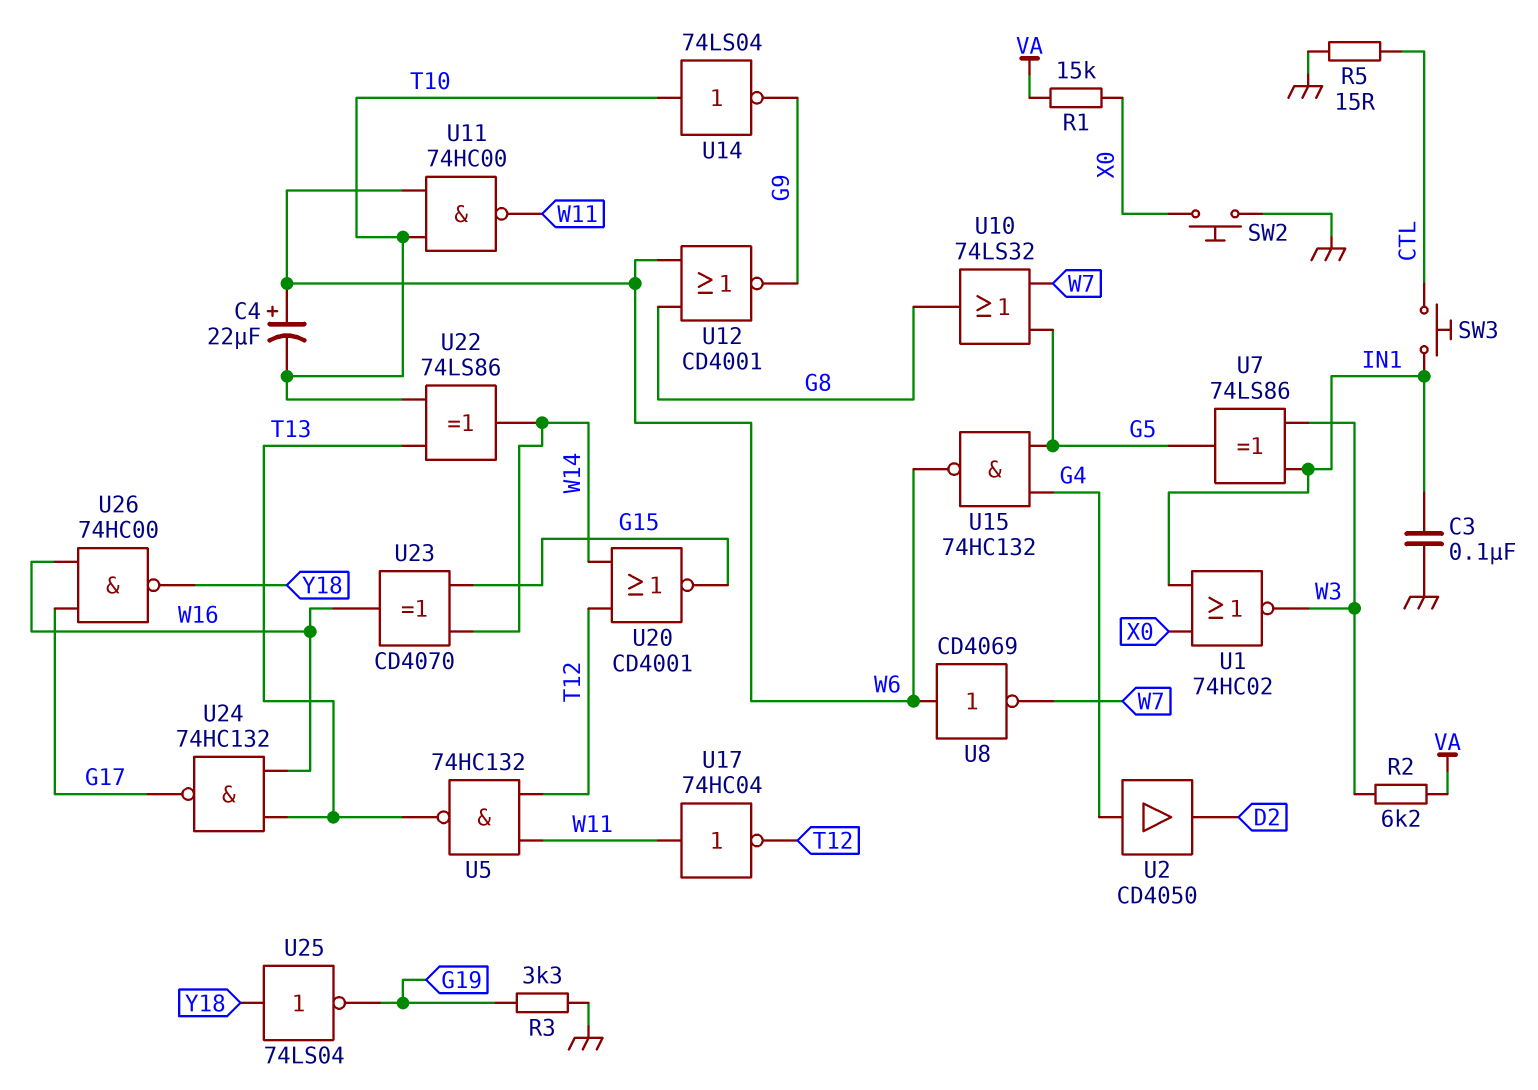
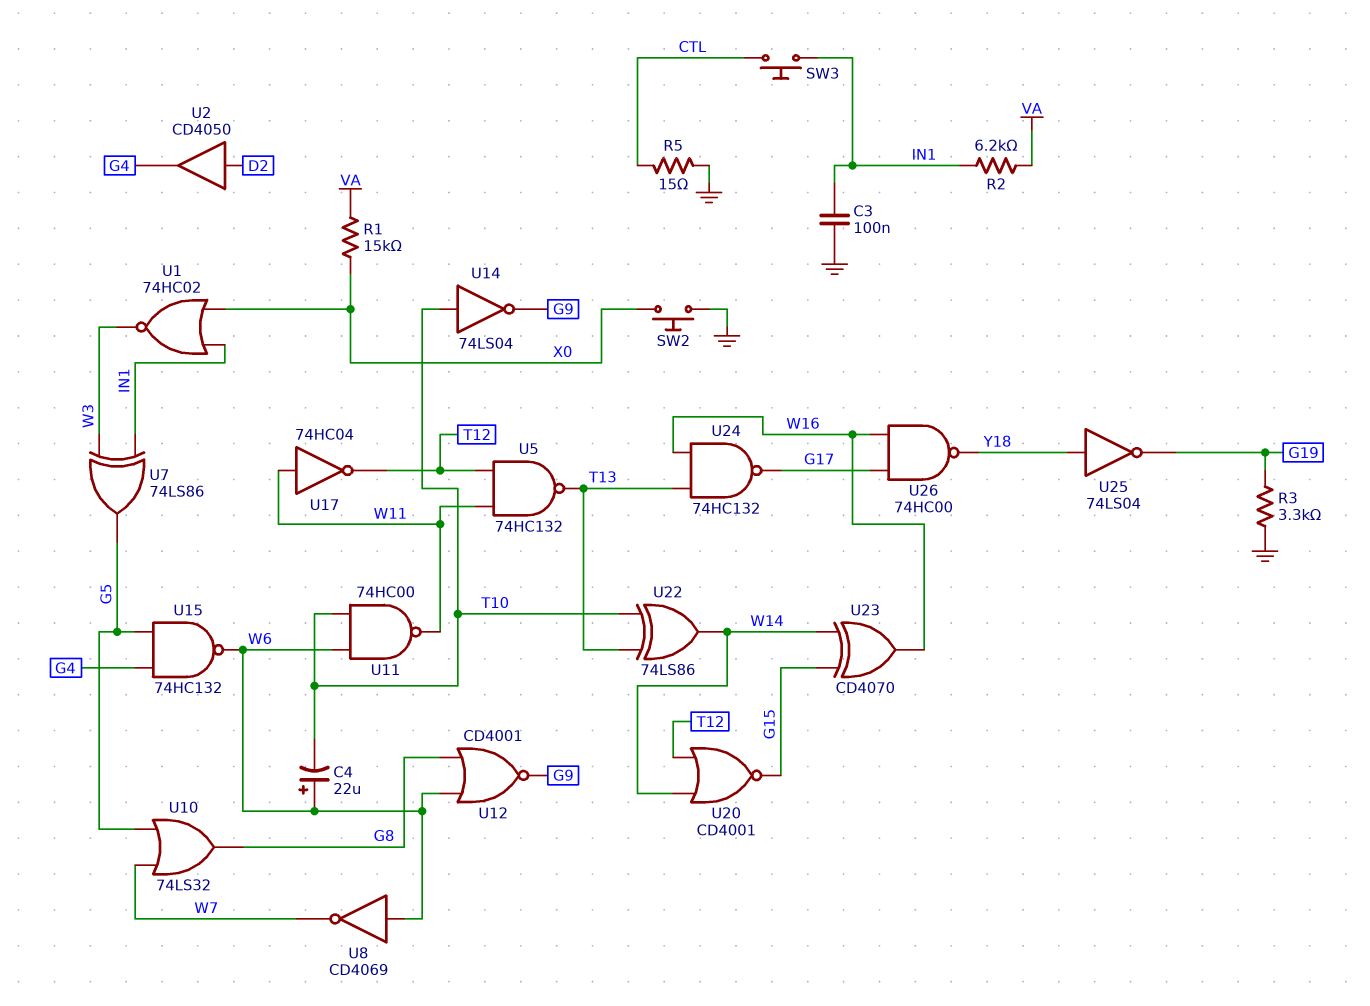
R2: 6.2k (VA, W3) -> 6.2k (IN1, VA)
U2: buffer CD4050 (in G4, out D2) -> buffer CD4050 (in D2, out G4)

